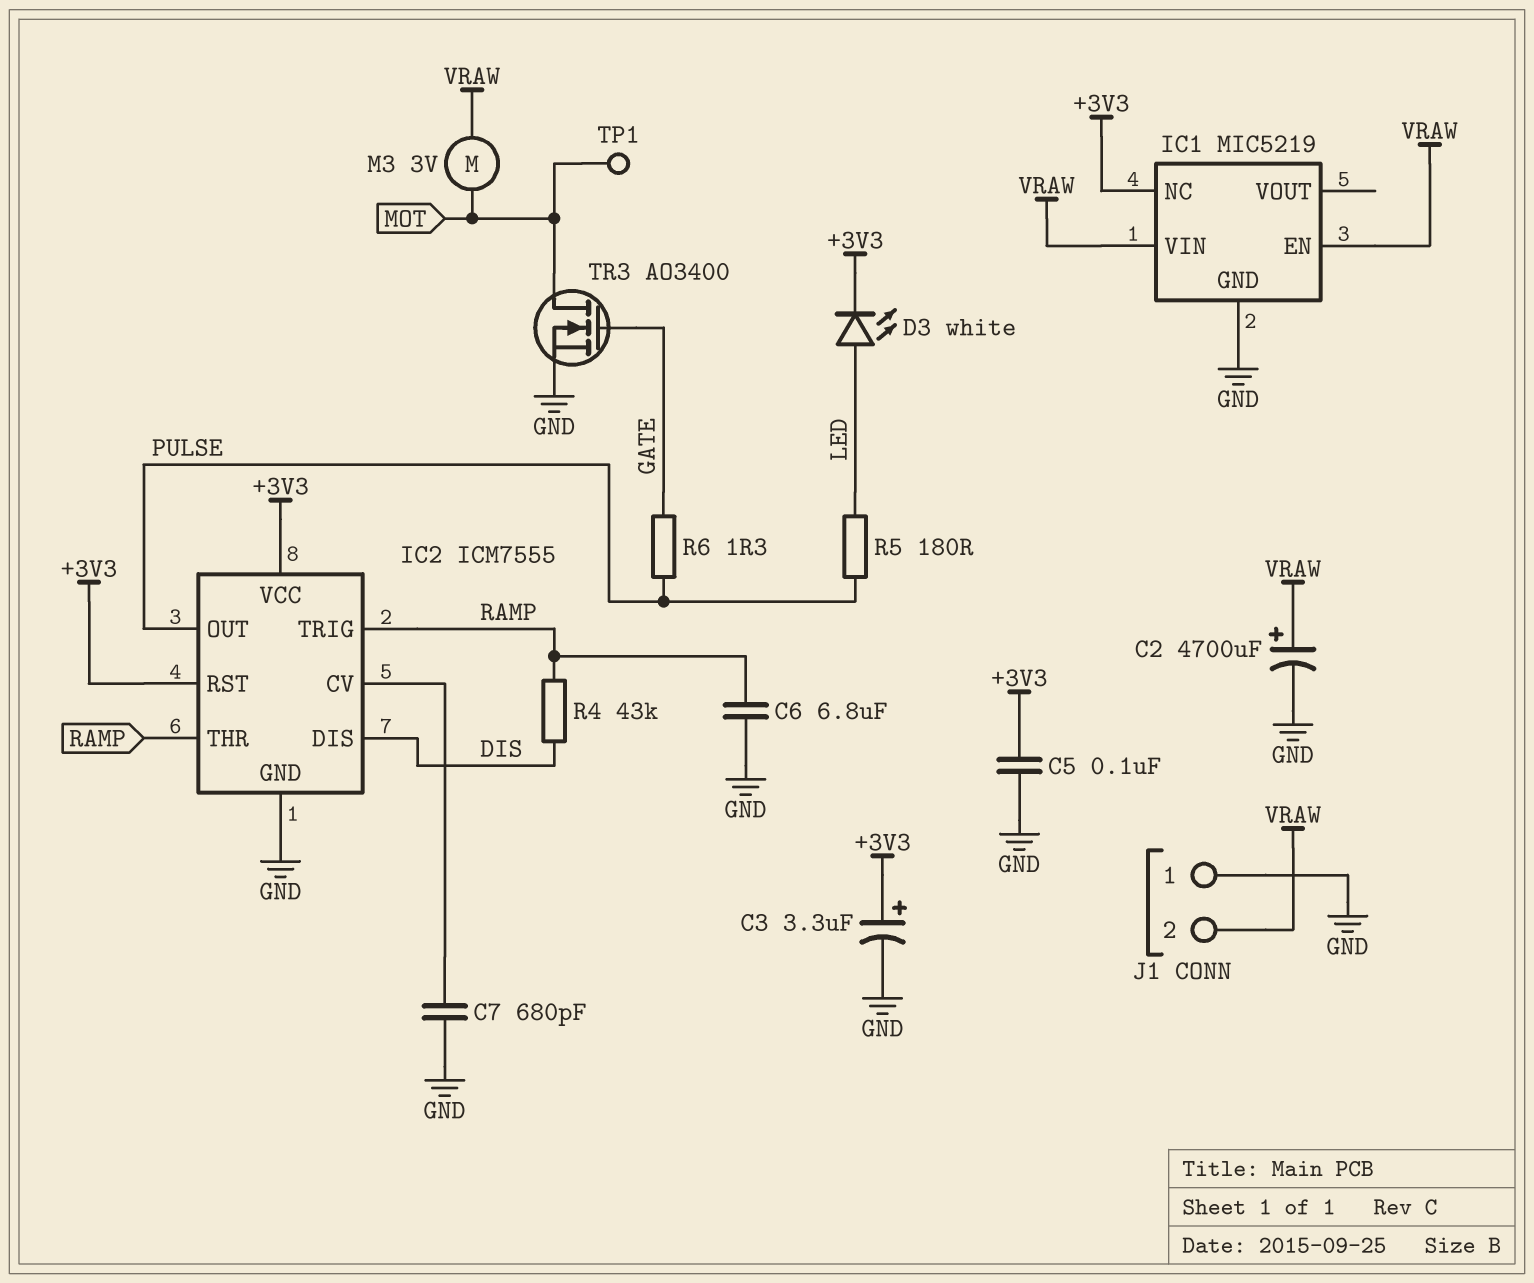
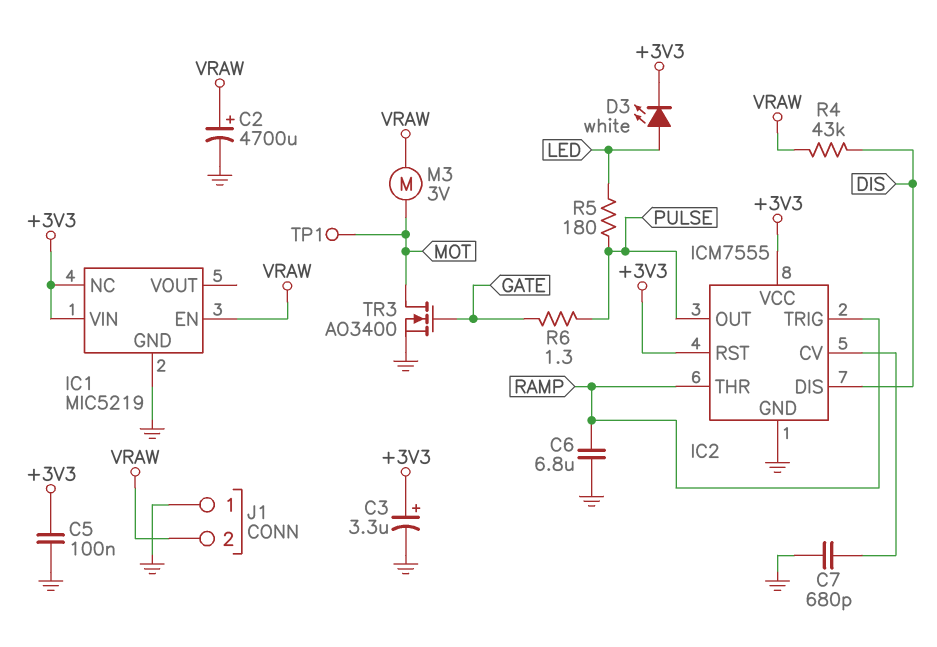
IC1 pin VIN: VRAW -> +3V3
R4: 43k (DIS, RAMP) -> 43k (DIS, VRAW)

